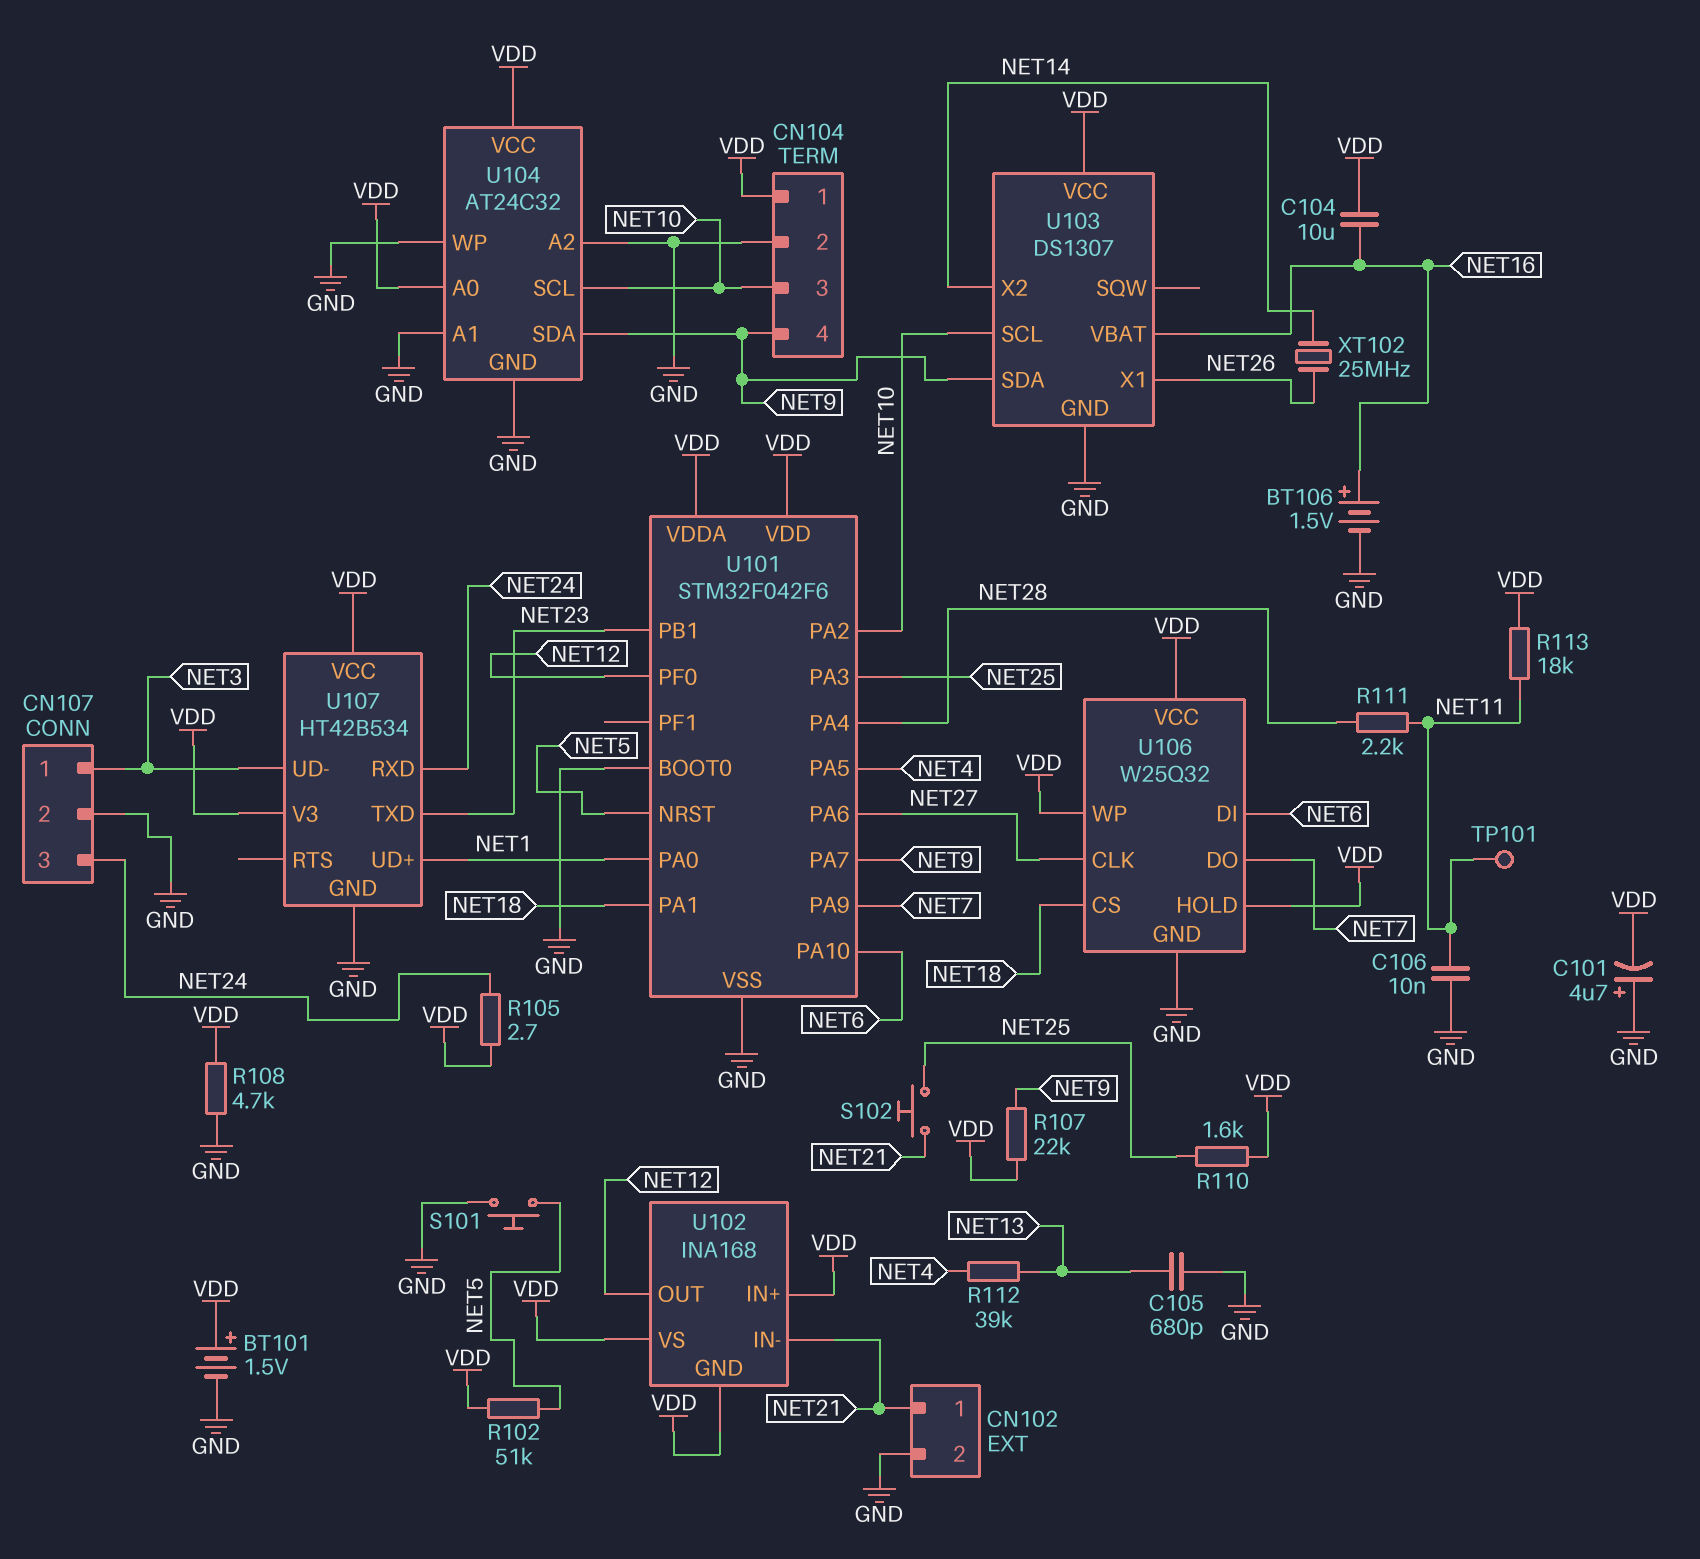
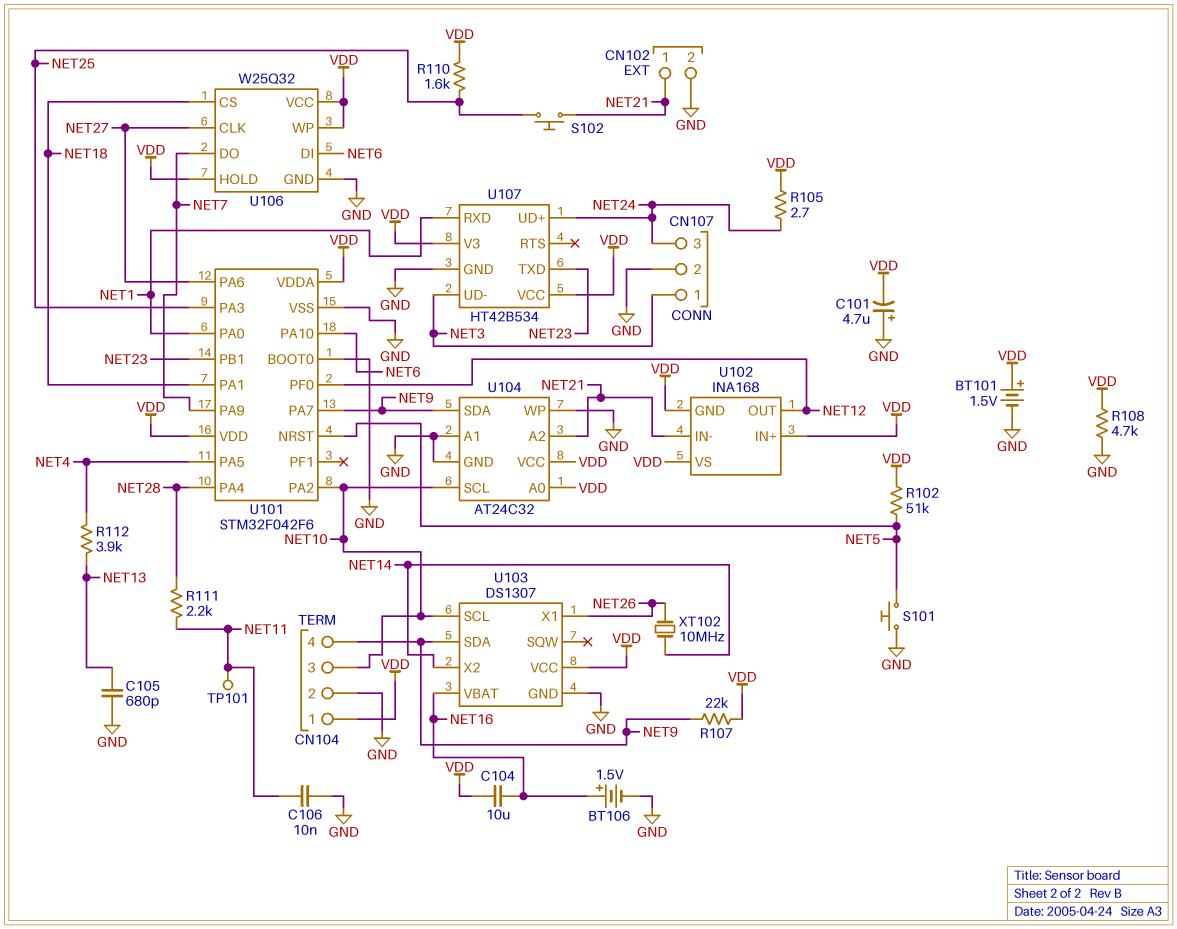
R112: 39k (NET4, NET13) -> 3.9k (NET4, NET13)
R113: 18k (NET11, VDD) -> none
U104 pin A2: GND -> NET21
U107 pin RXD: NET24 -> NET1
U107 pin UD+: NET1 -> NET24
XT102: 25MHz (NET14, NET26) -> 10MHz (NET14, NET26)

